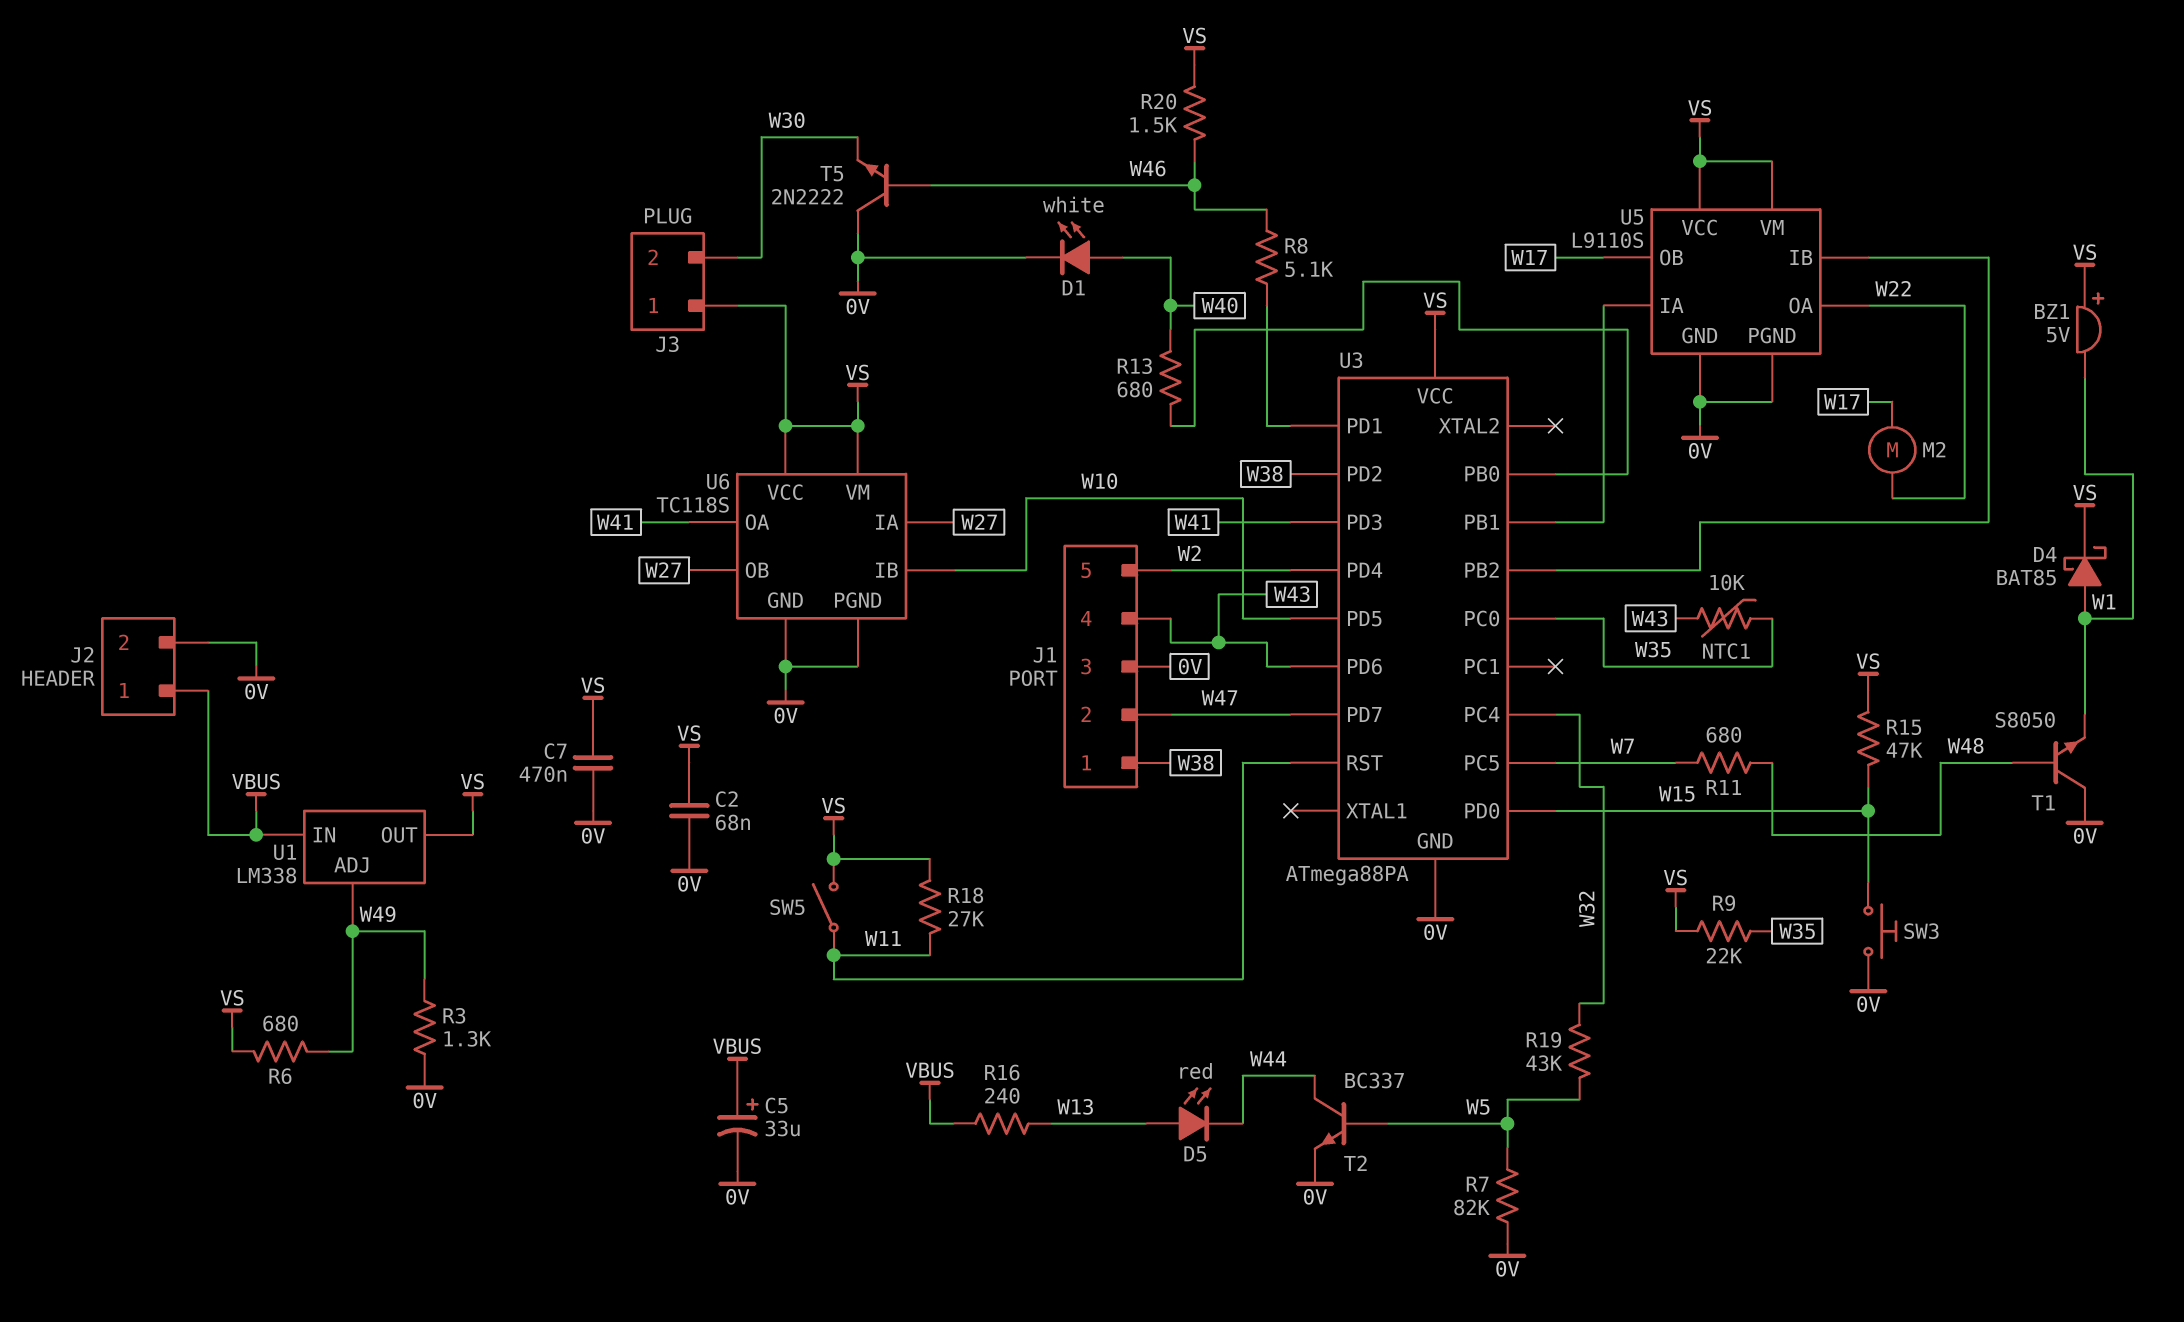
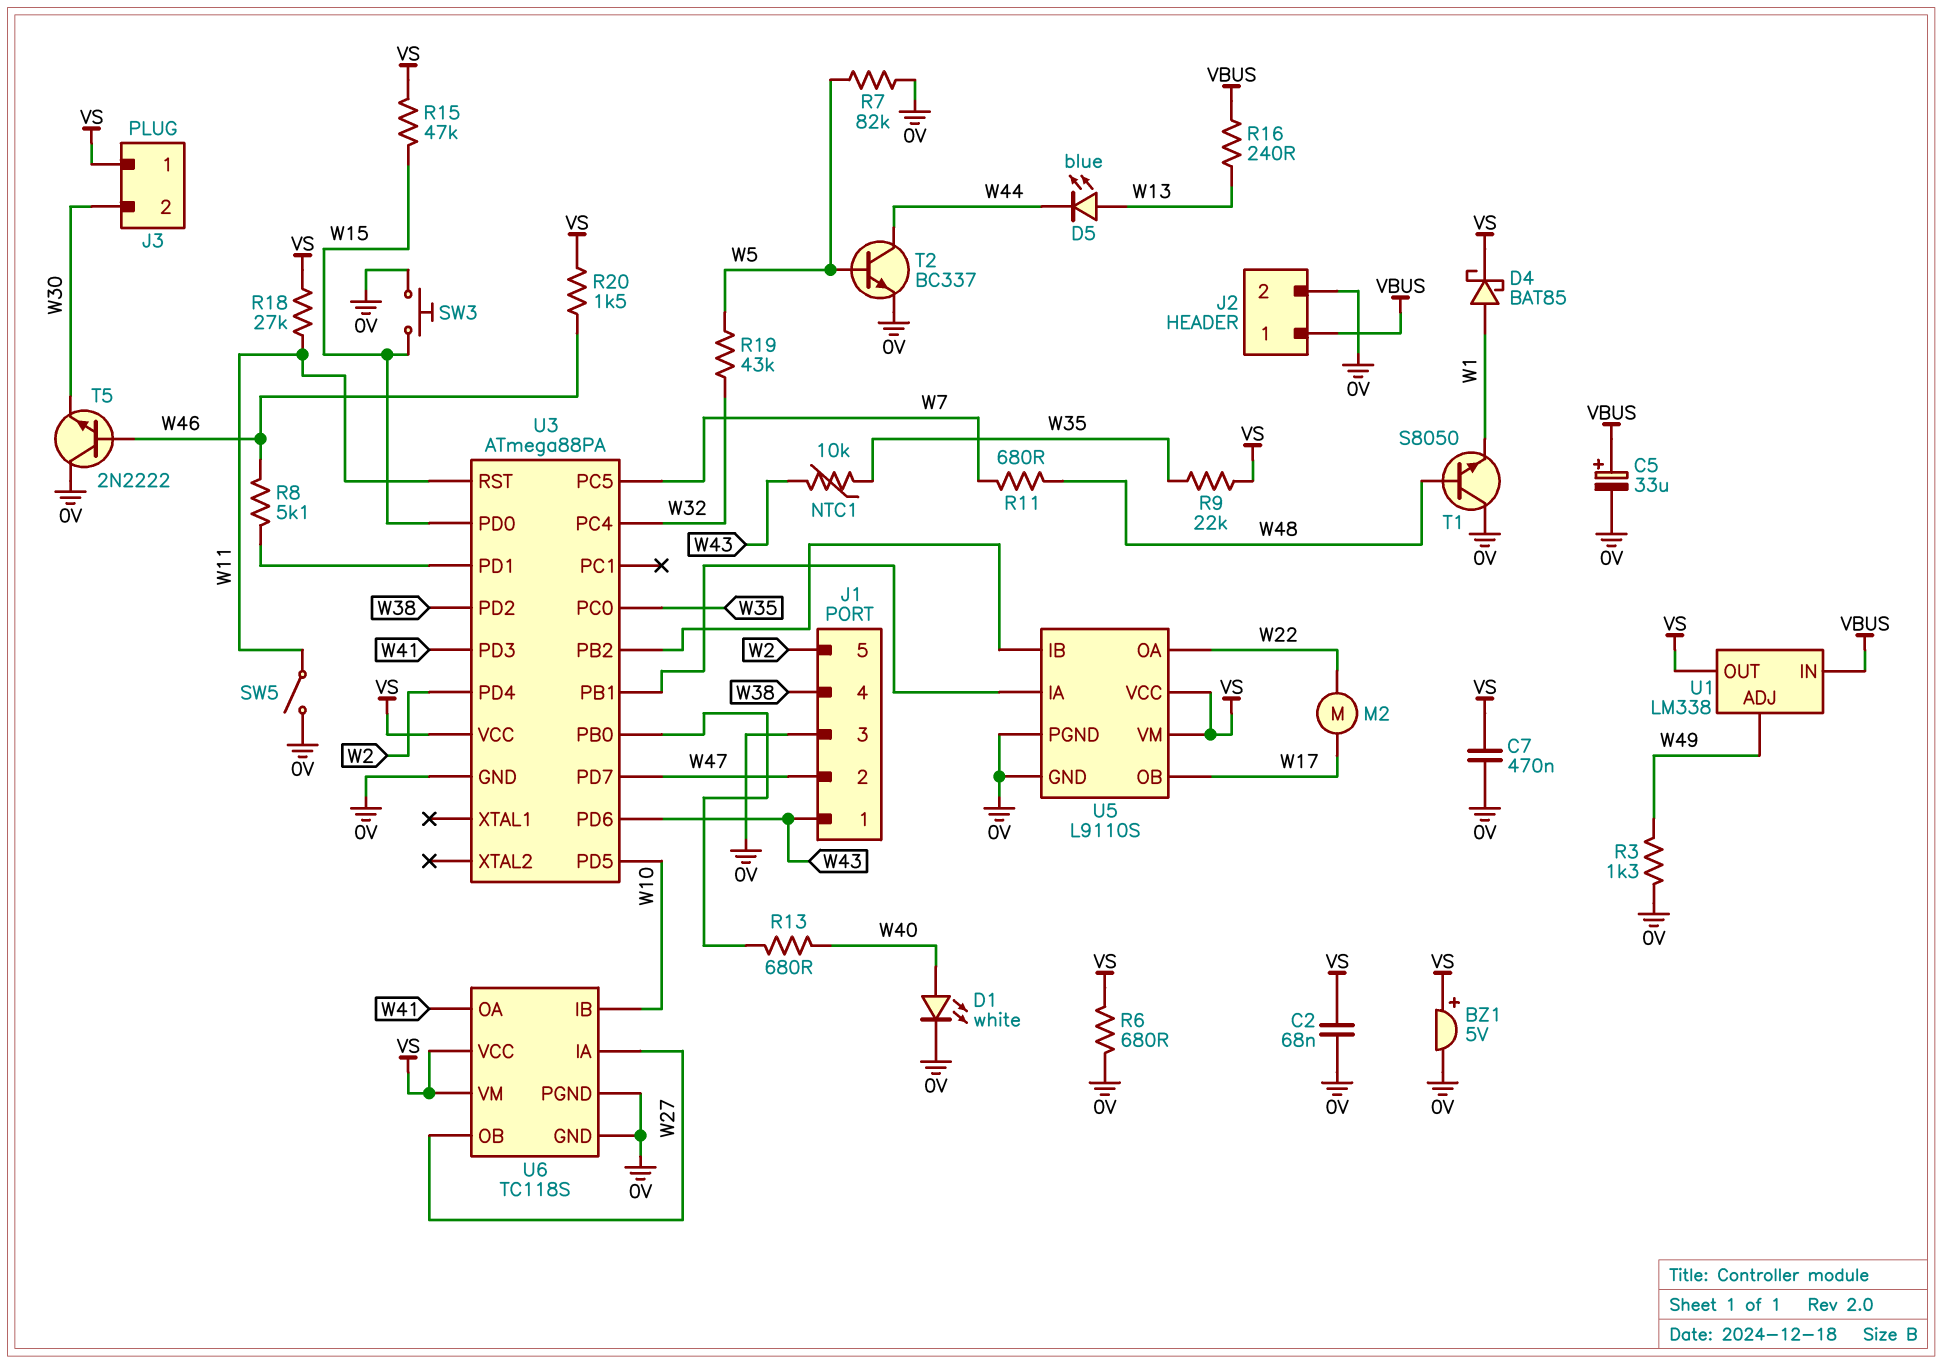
BZ1: buzzer 5V (plus VS, minus W1) -> buzzer 5V (plus VS, minus 0V)
D5: LED red (A W13, K W44) -> LED blue (A W13, K W44)
J1 pin 1: W38 -> W43
J1 pin 4: W43 -> W38
R6: 680 (VS, W49) -> 680 (0V, VS)
SW5: switch (VS, W11) -> switch (0V, W11)

